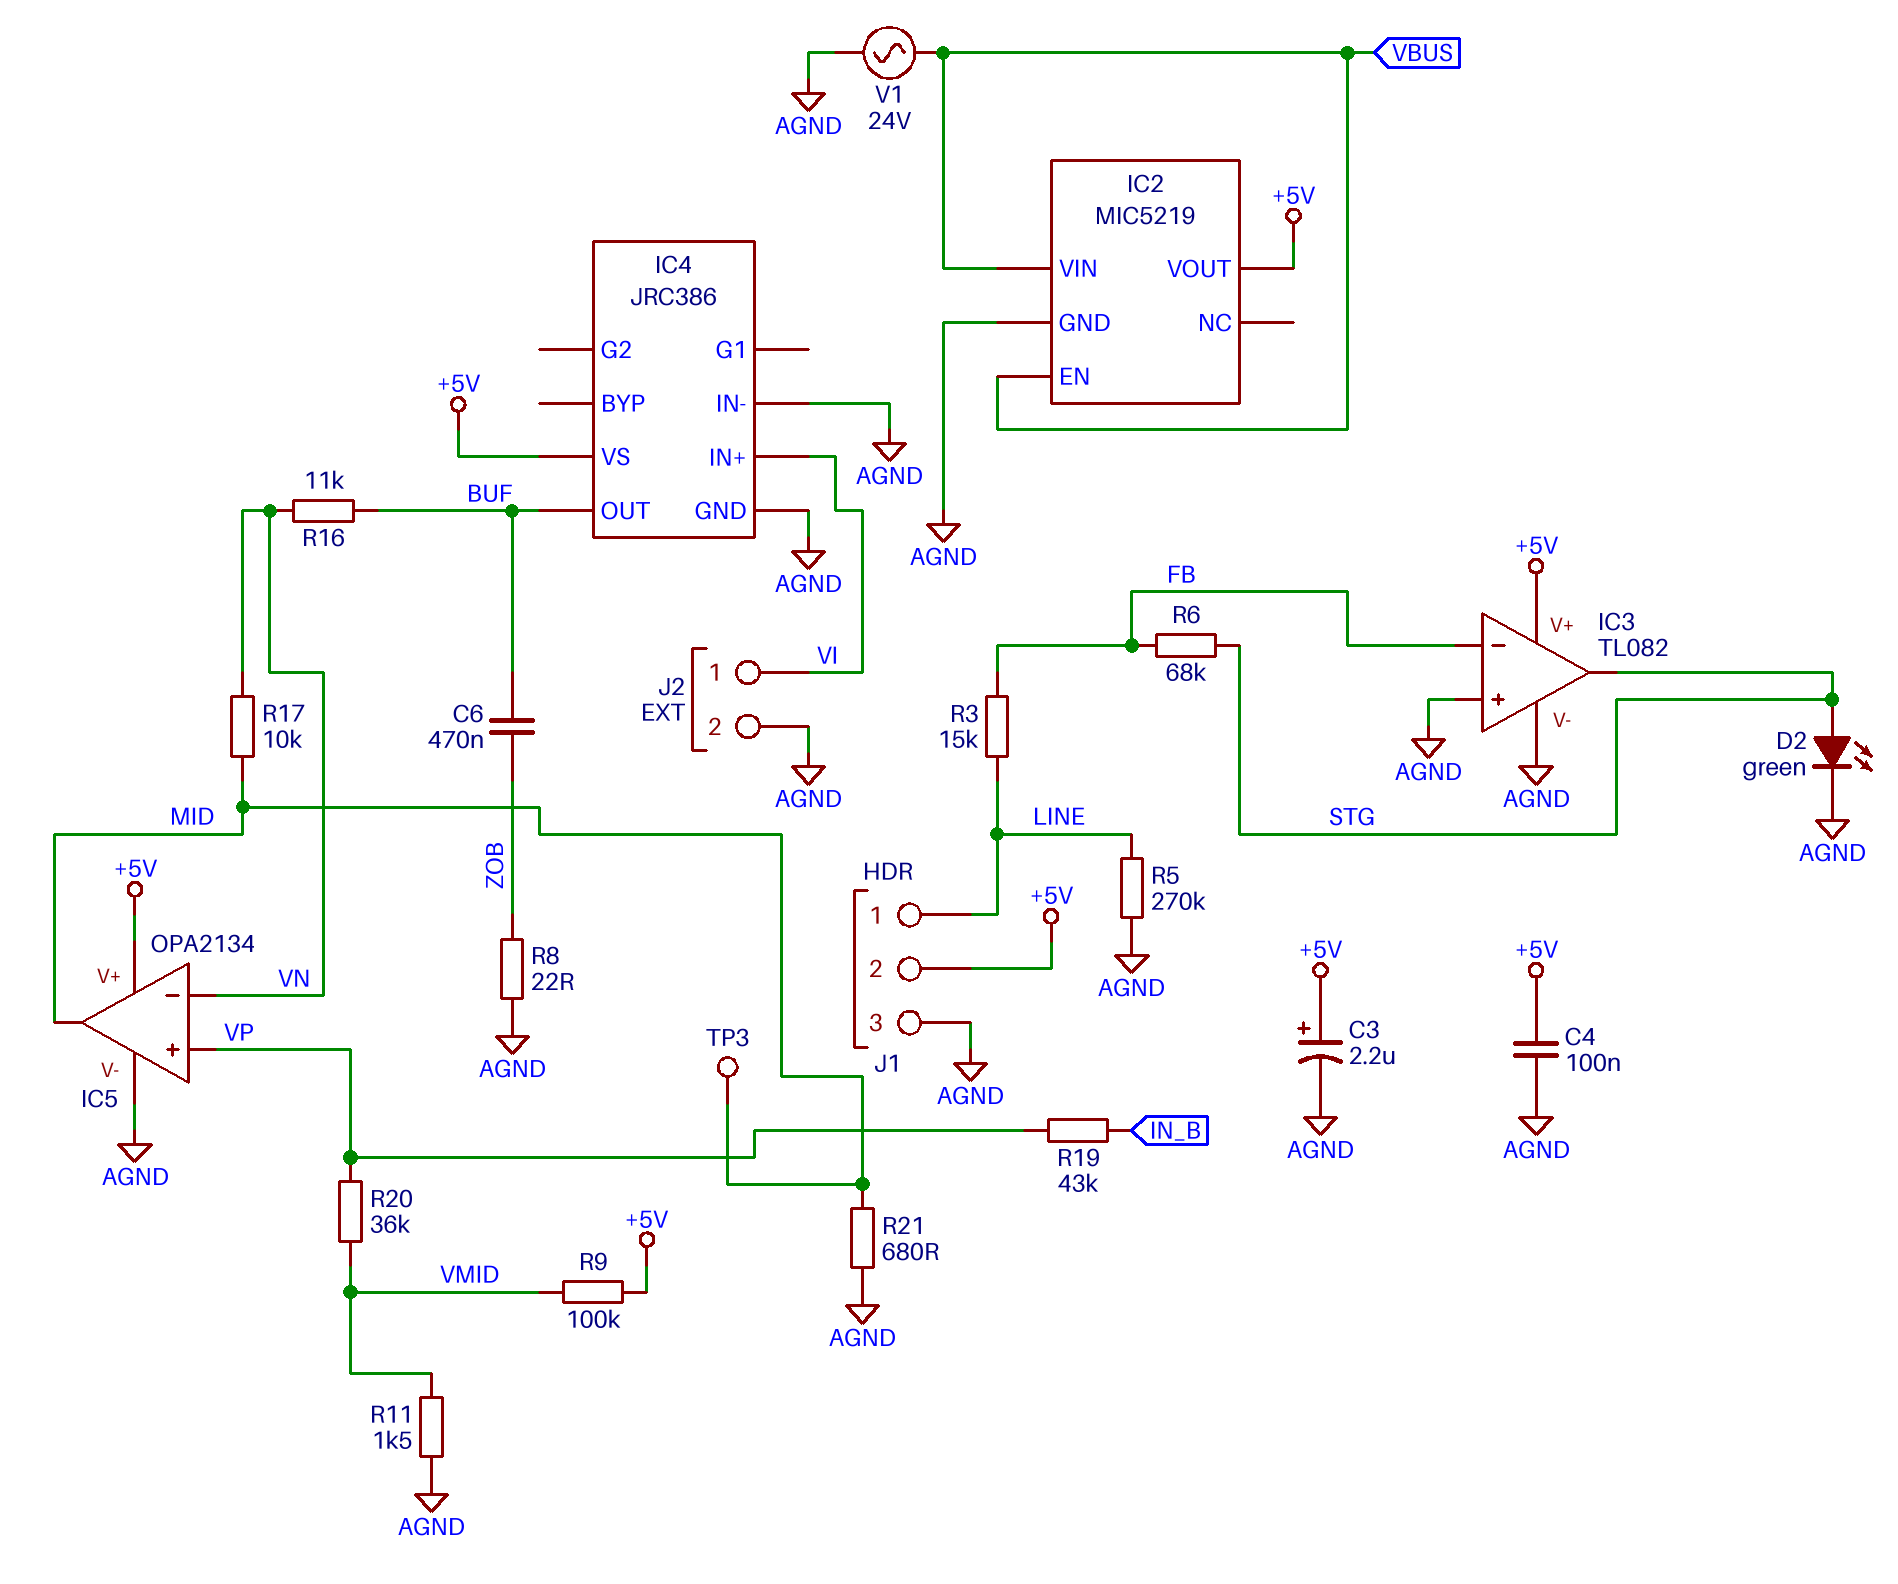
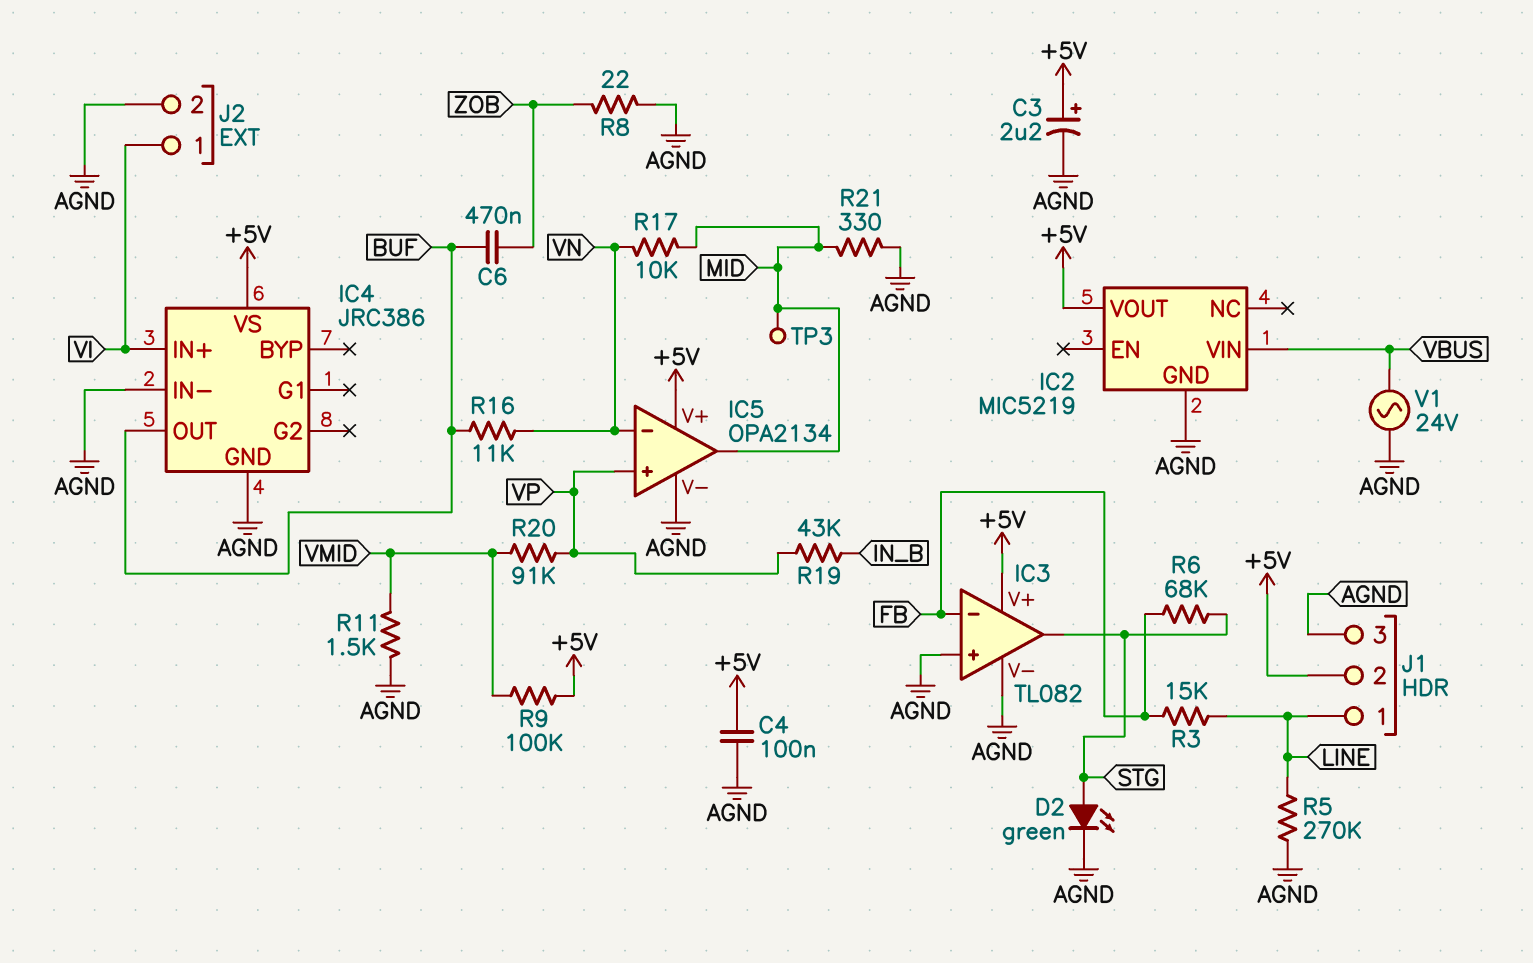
IC2 pin EN: VBUS -> none
R20: 36k (VMID, VP) -> 91k (VMID, VP)
R21: 680 (AGND, MID) -> 330 (AGND, MID)

